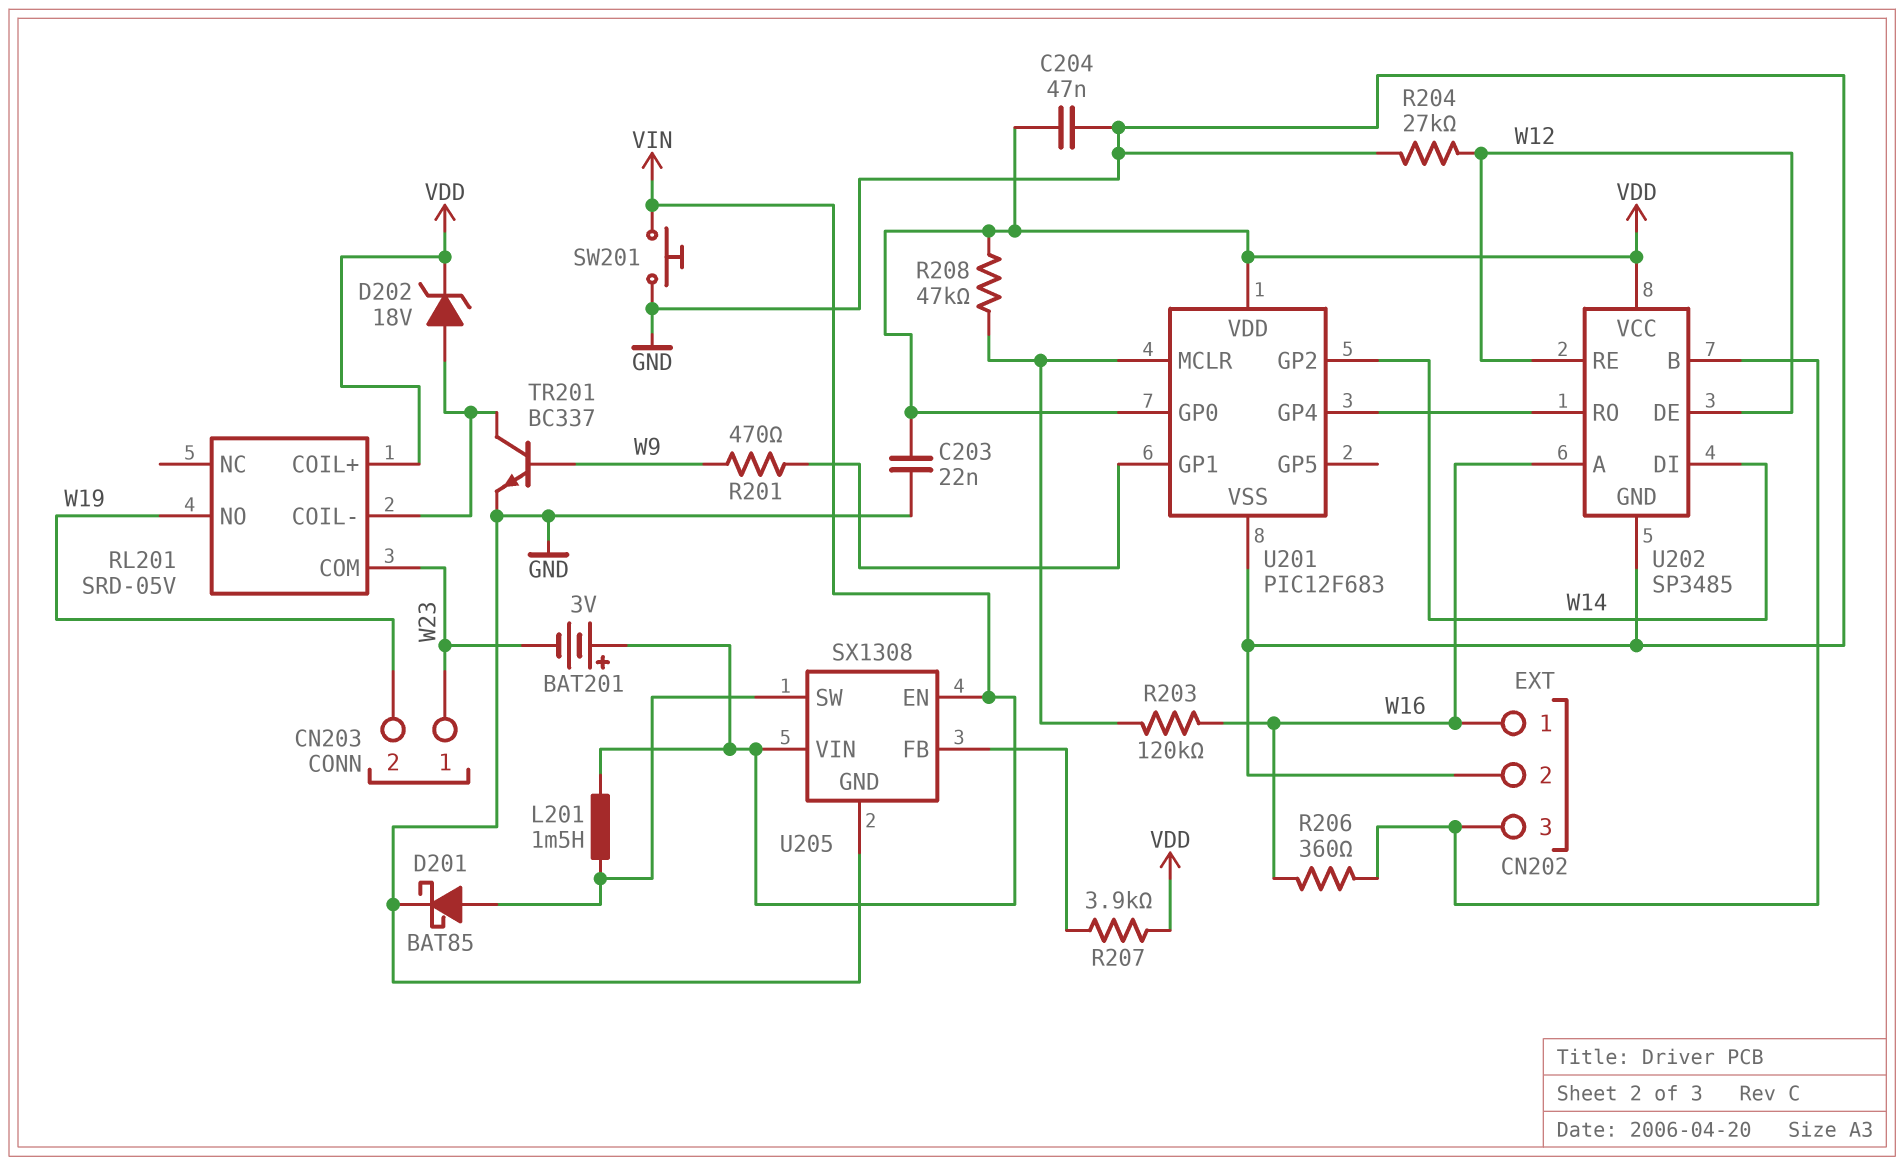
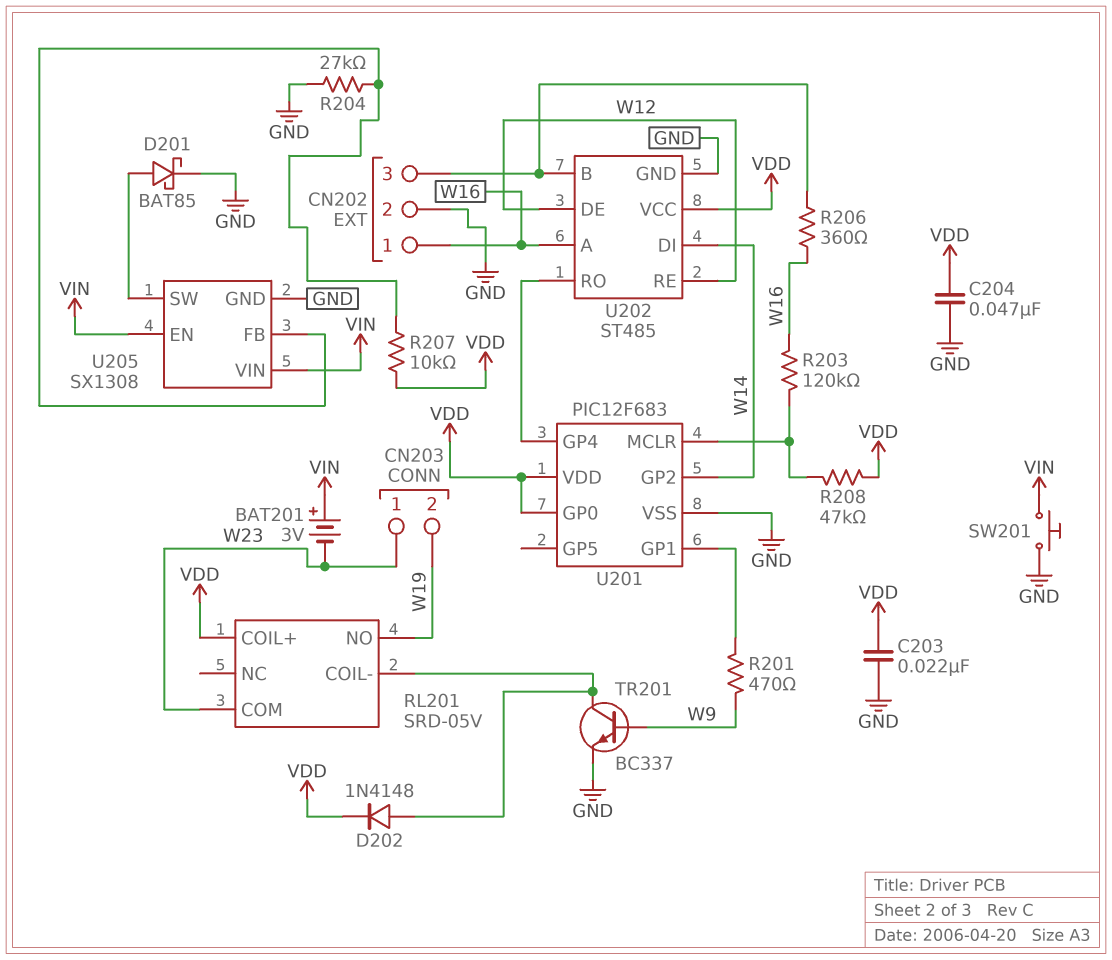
D202: zener 18V (A RL201/COIL-, K VDD) -> diode 1N4148 (A RL201/COIL-, K VDD)
L201: 1.5mH (U205/SW, VIN) -> none
R204: 27k (GND, W12) -> 27k (GND, U205/FB)
R207: 3.9k (U205/FB, VDD) -> 10k (U205/FB, VDD)
U202: SP3485 -> ST485

